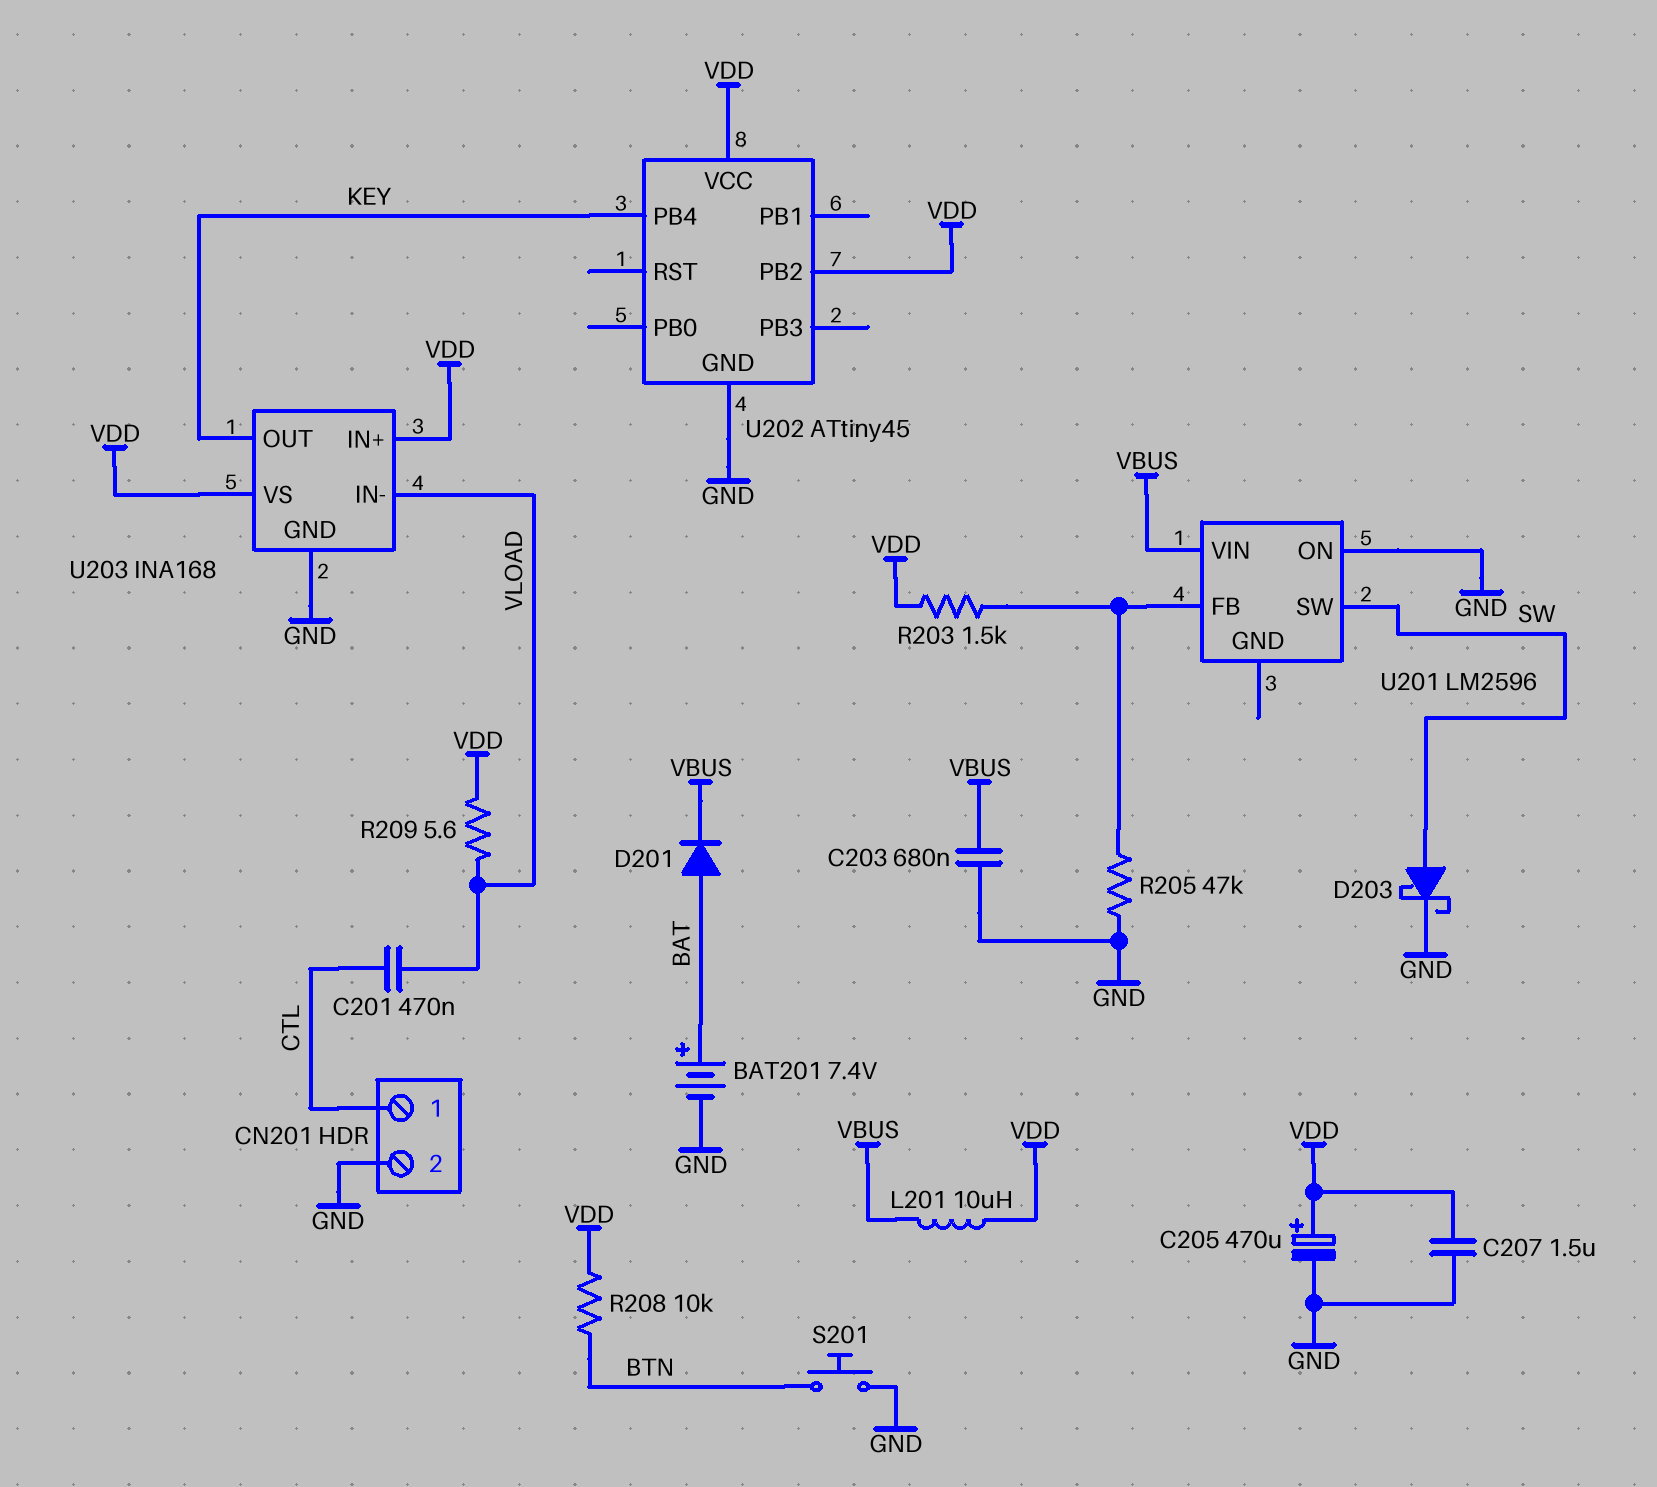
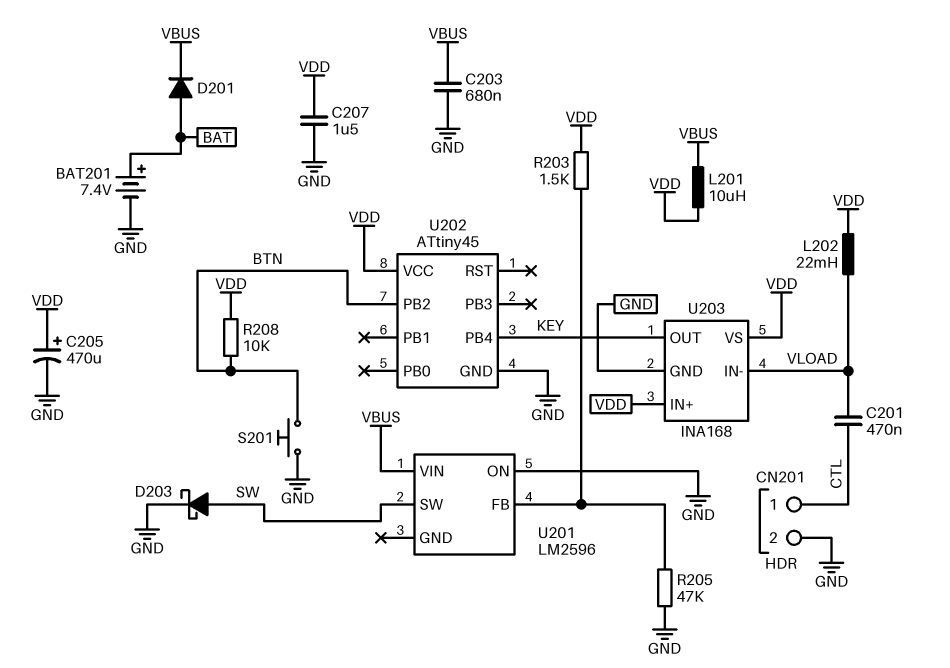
L202: none -> 22mH (VDD, VLOAD)
R209: 5.6 (VDD, VLOAD) -> none
U202 pin PB2: VDD -> BTN

